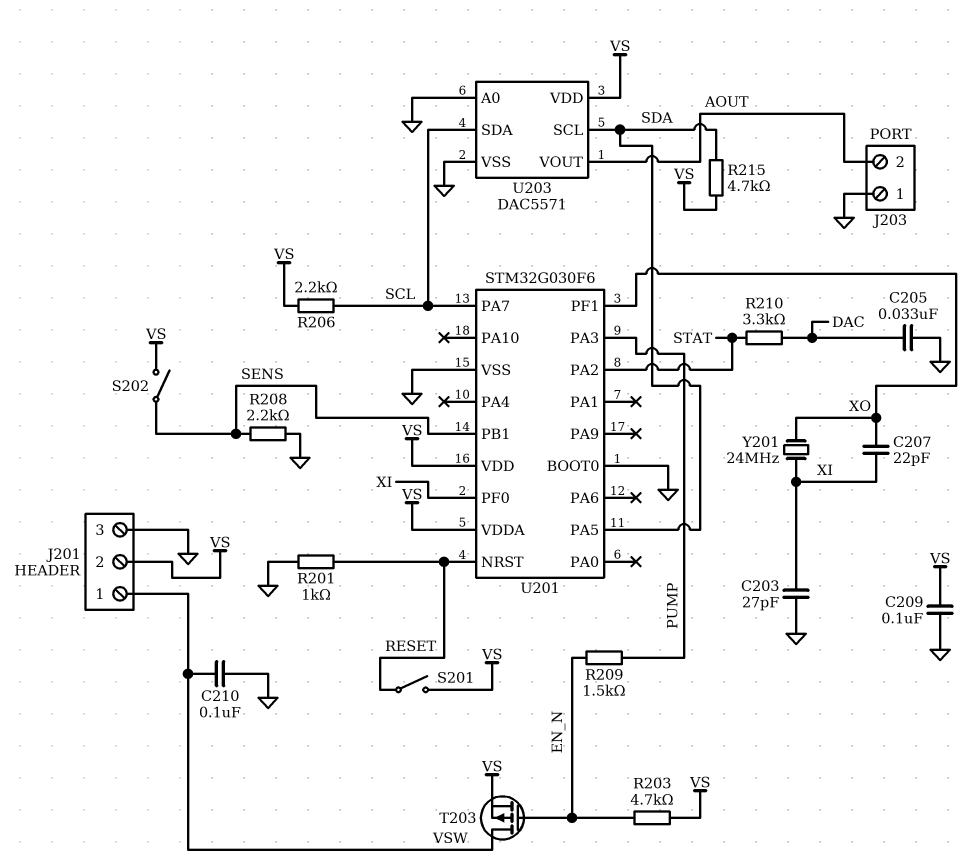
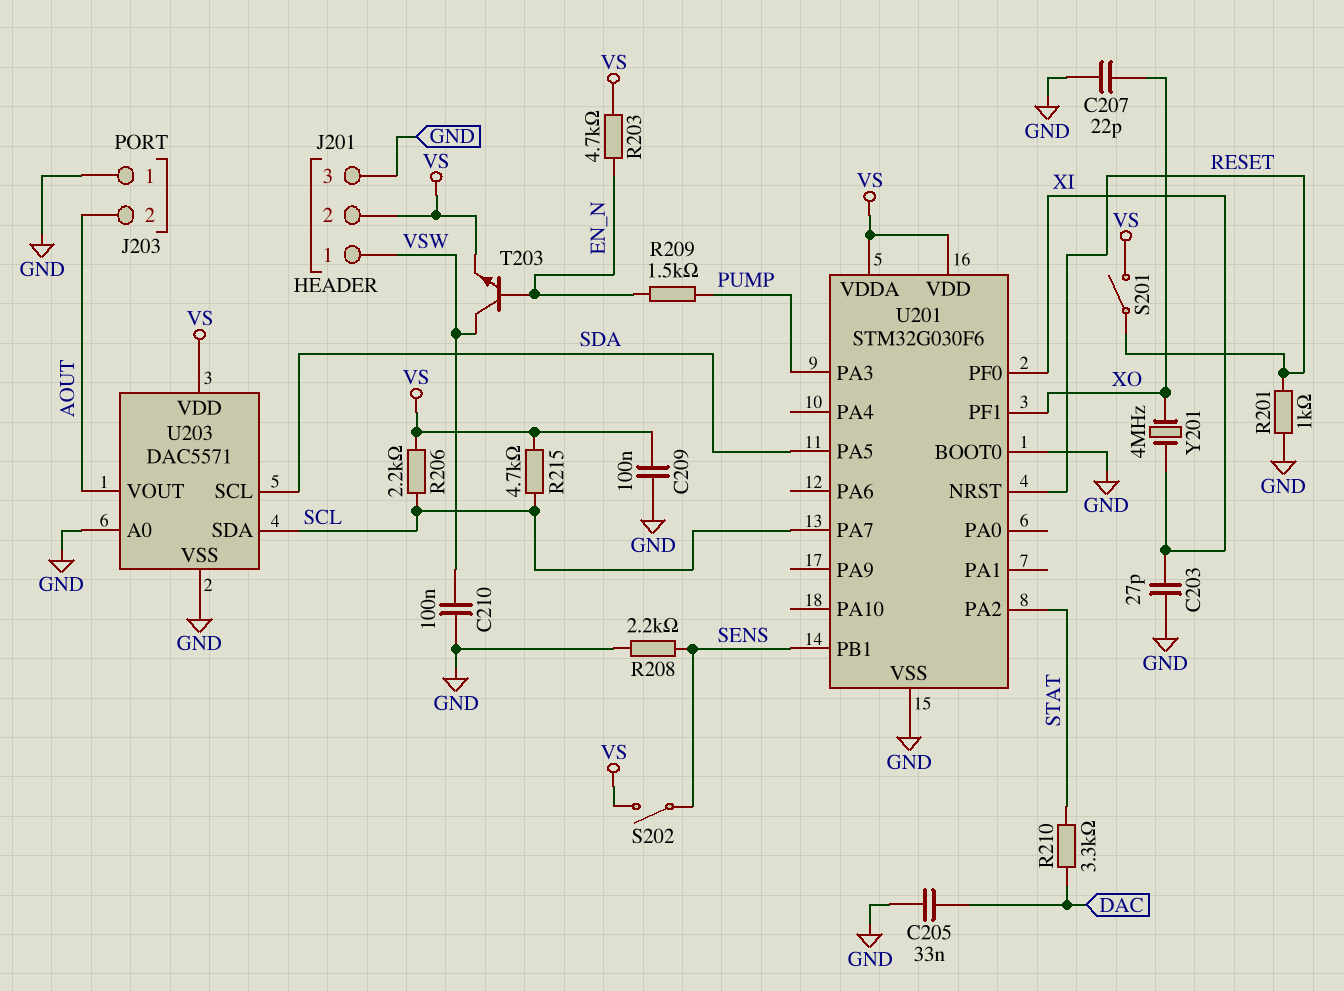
C207: 22pF (XI, XO) -> 22pF (GND, XO)
R215: 4.7k (SDA, VS) -> 4.7k (SCL, VS)
T203: PMOS (G EN_N, D VSW, S VS) -> NPN (B EN_N, C VSW, E VS)
Y201: 24MHz (XI, XO) -> 4MHz (XI, XO)

